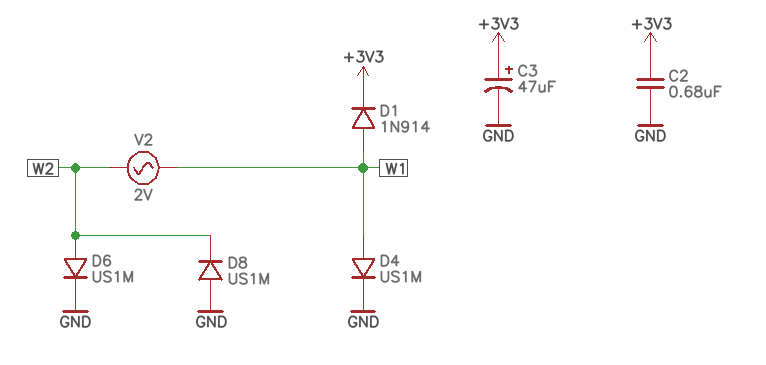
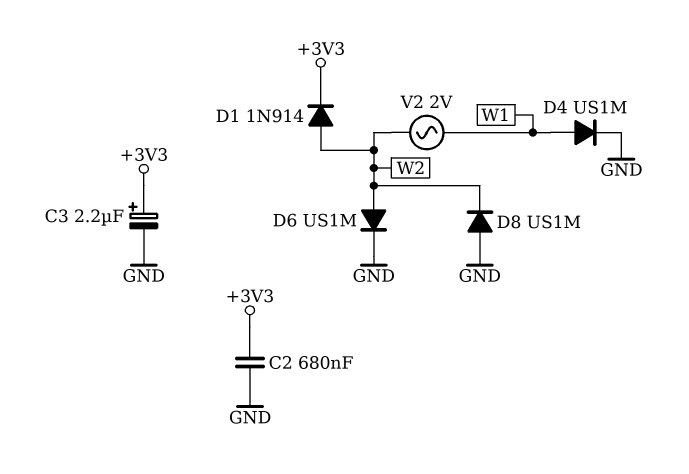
C3: 47uF (plus +3V3, minus GND) -> 2.2uF (plus +3V3, minus GND)
D1: diode 1N914 (A W1, K +3V3) -> diode 1N914 (A W2, K +3V3)

